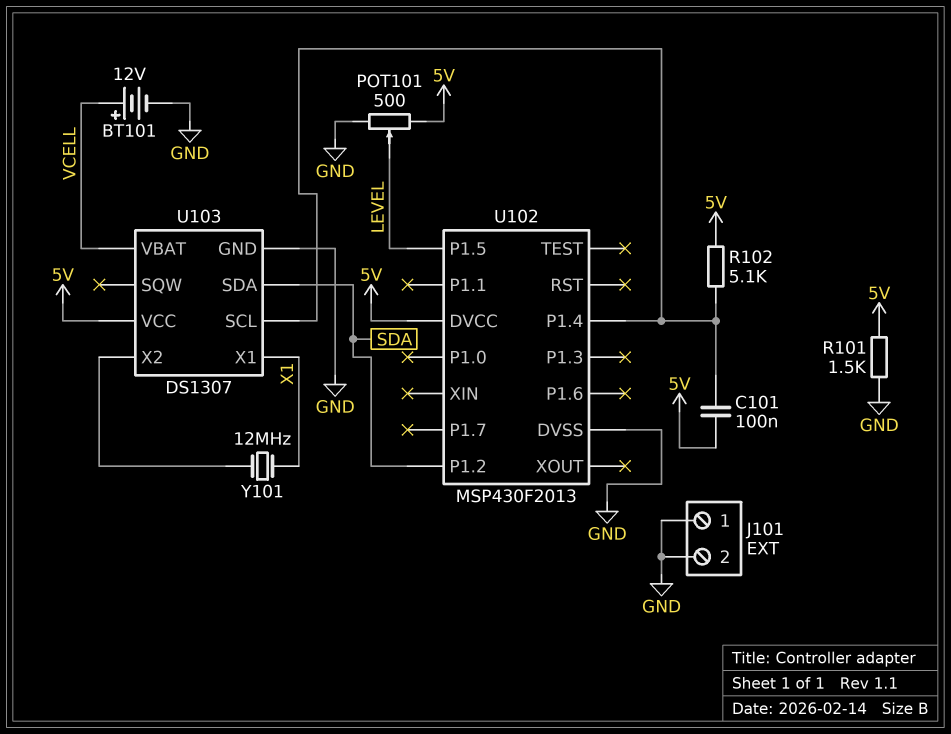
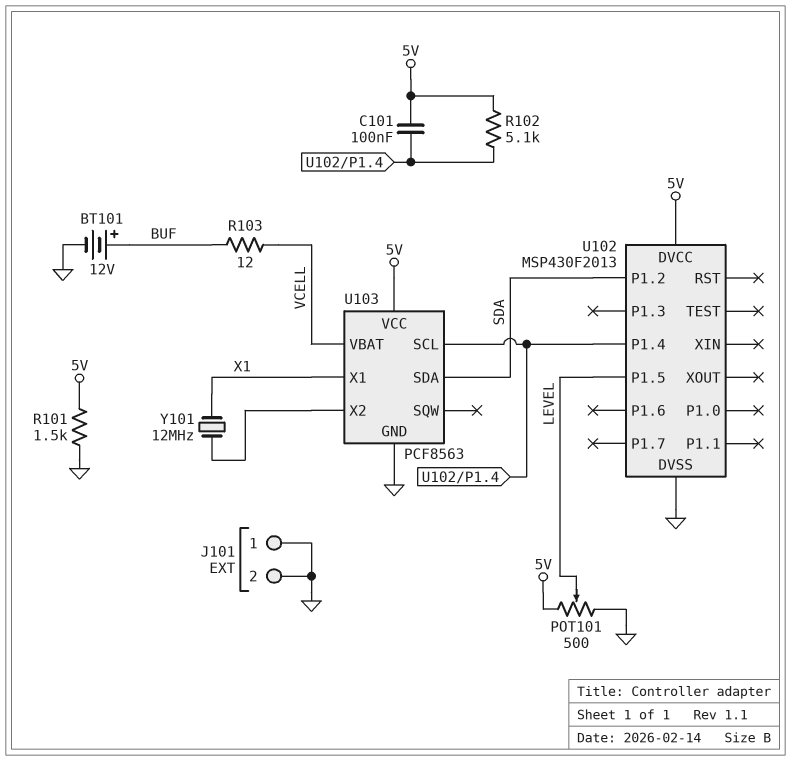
BT101: 12V (plus VCELL, minus GND) -> 12V (plus BUF, minus GND)
R103: none -> 12 (BUF, VCELL)
U103: DS1307 -> PCF8563

